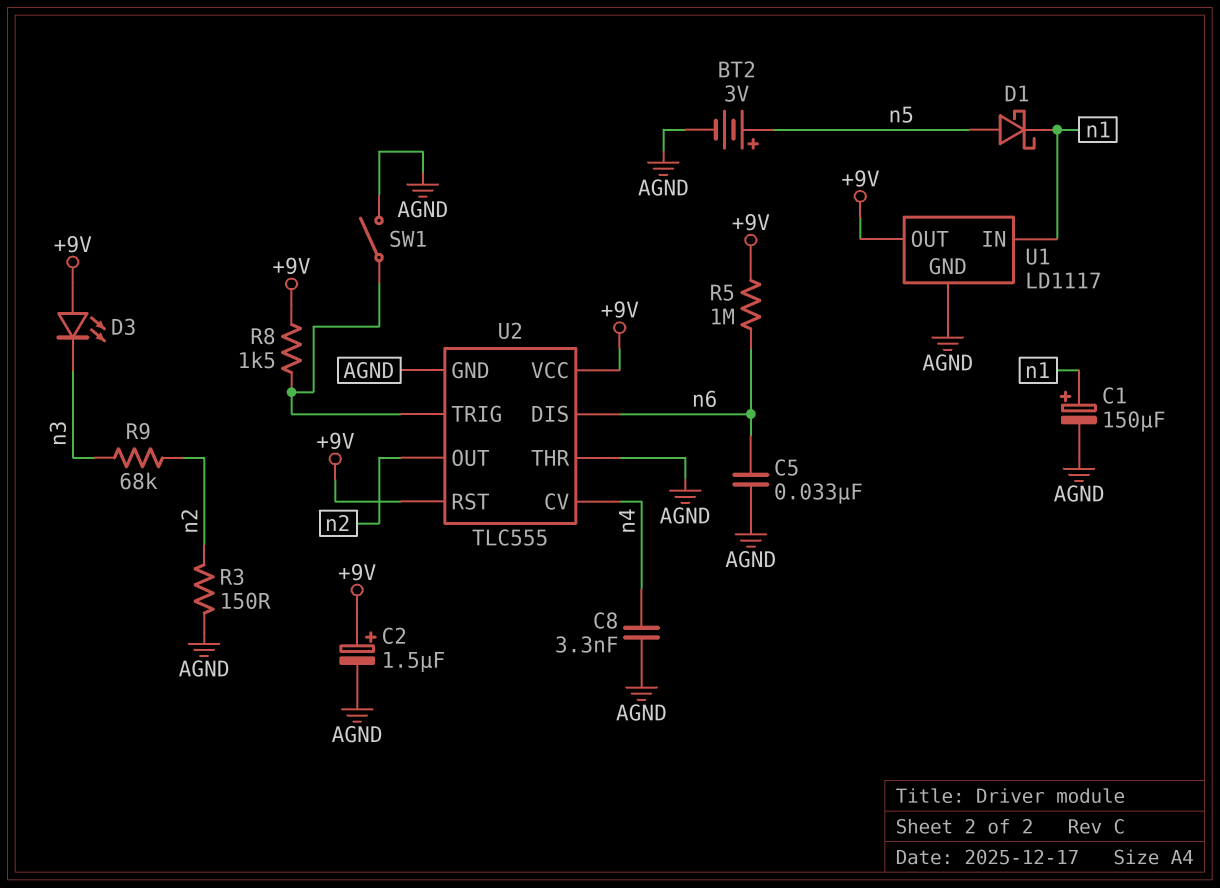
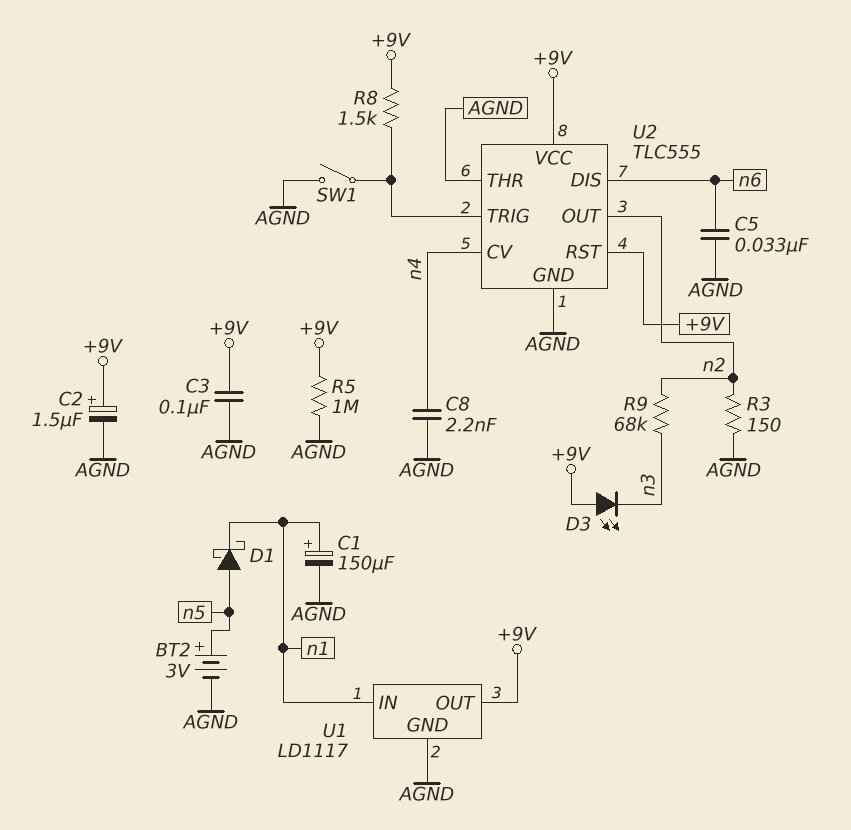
C3: none -> 100nF (+9V, AGND)
C8: 3.3nF (AGND, n4) -> 2.2nF (AGND, n4)
R5: 1M (+9V, n6) -> 1M (+9V, AGND)

